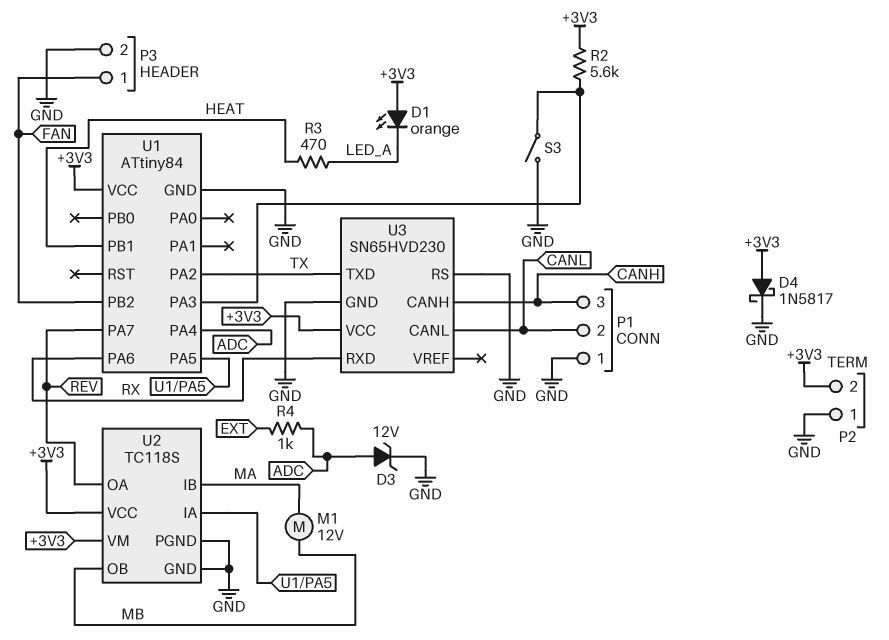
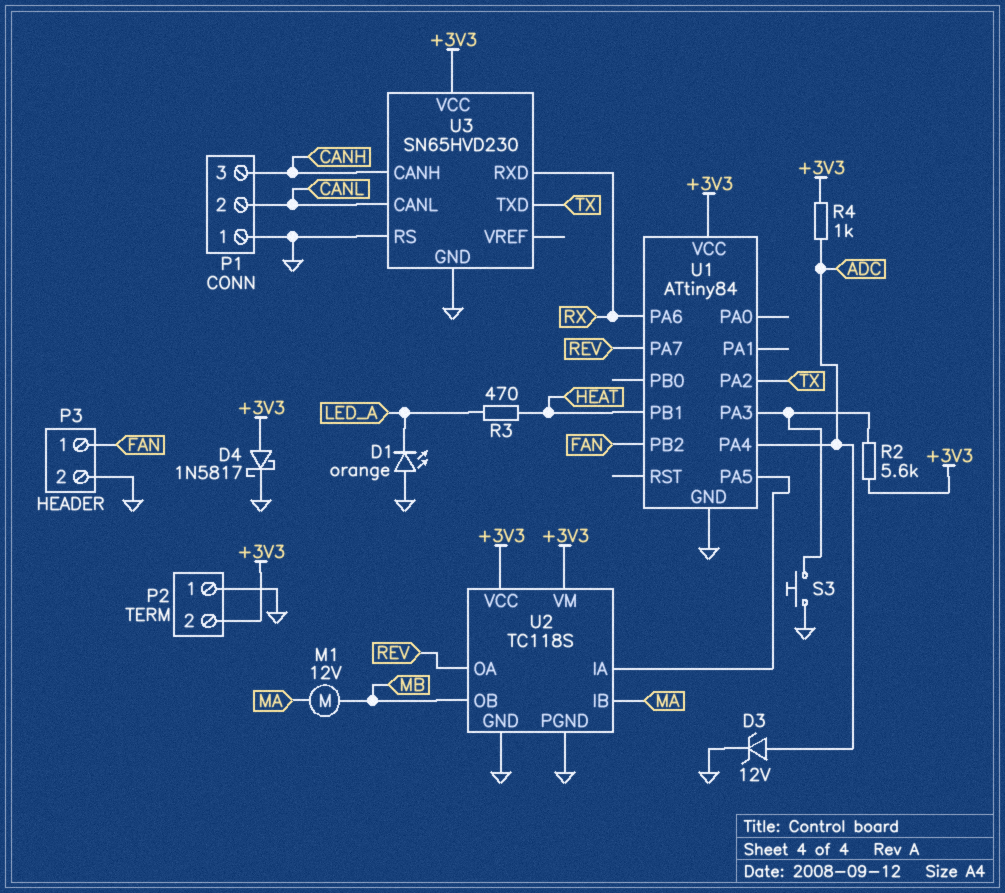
D1: LED orange (A +3V3, K LED_A) -> LED orange (A GND, K LED_A)
R4: 1k (ADC, EXT) -> 1k (+3V3, ADC)
S3: switch (GND, U1/PA3) -> button (GND, U1/PA3)

